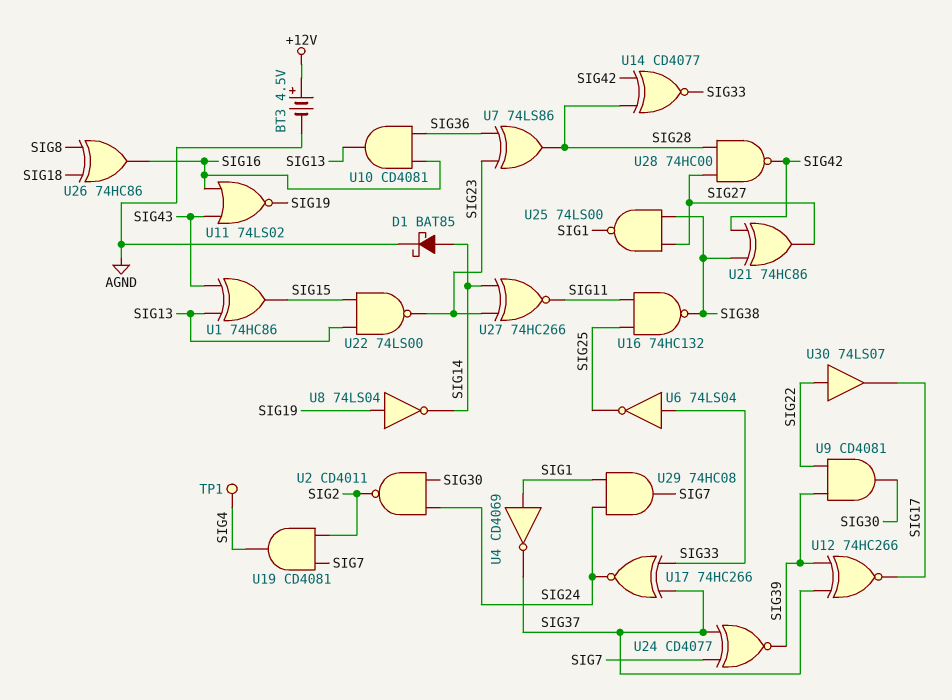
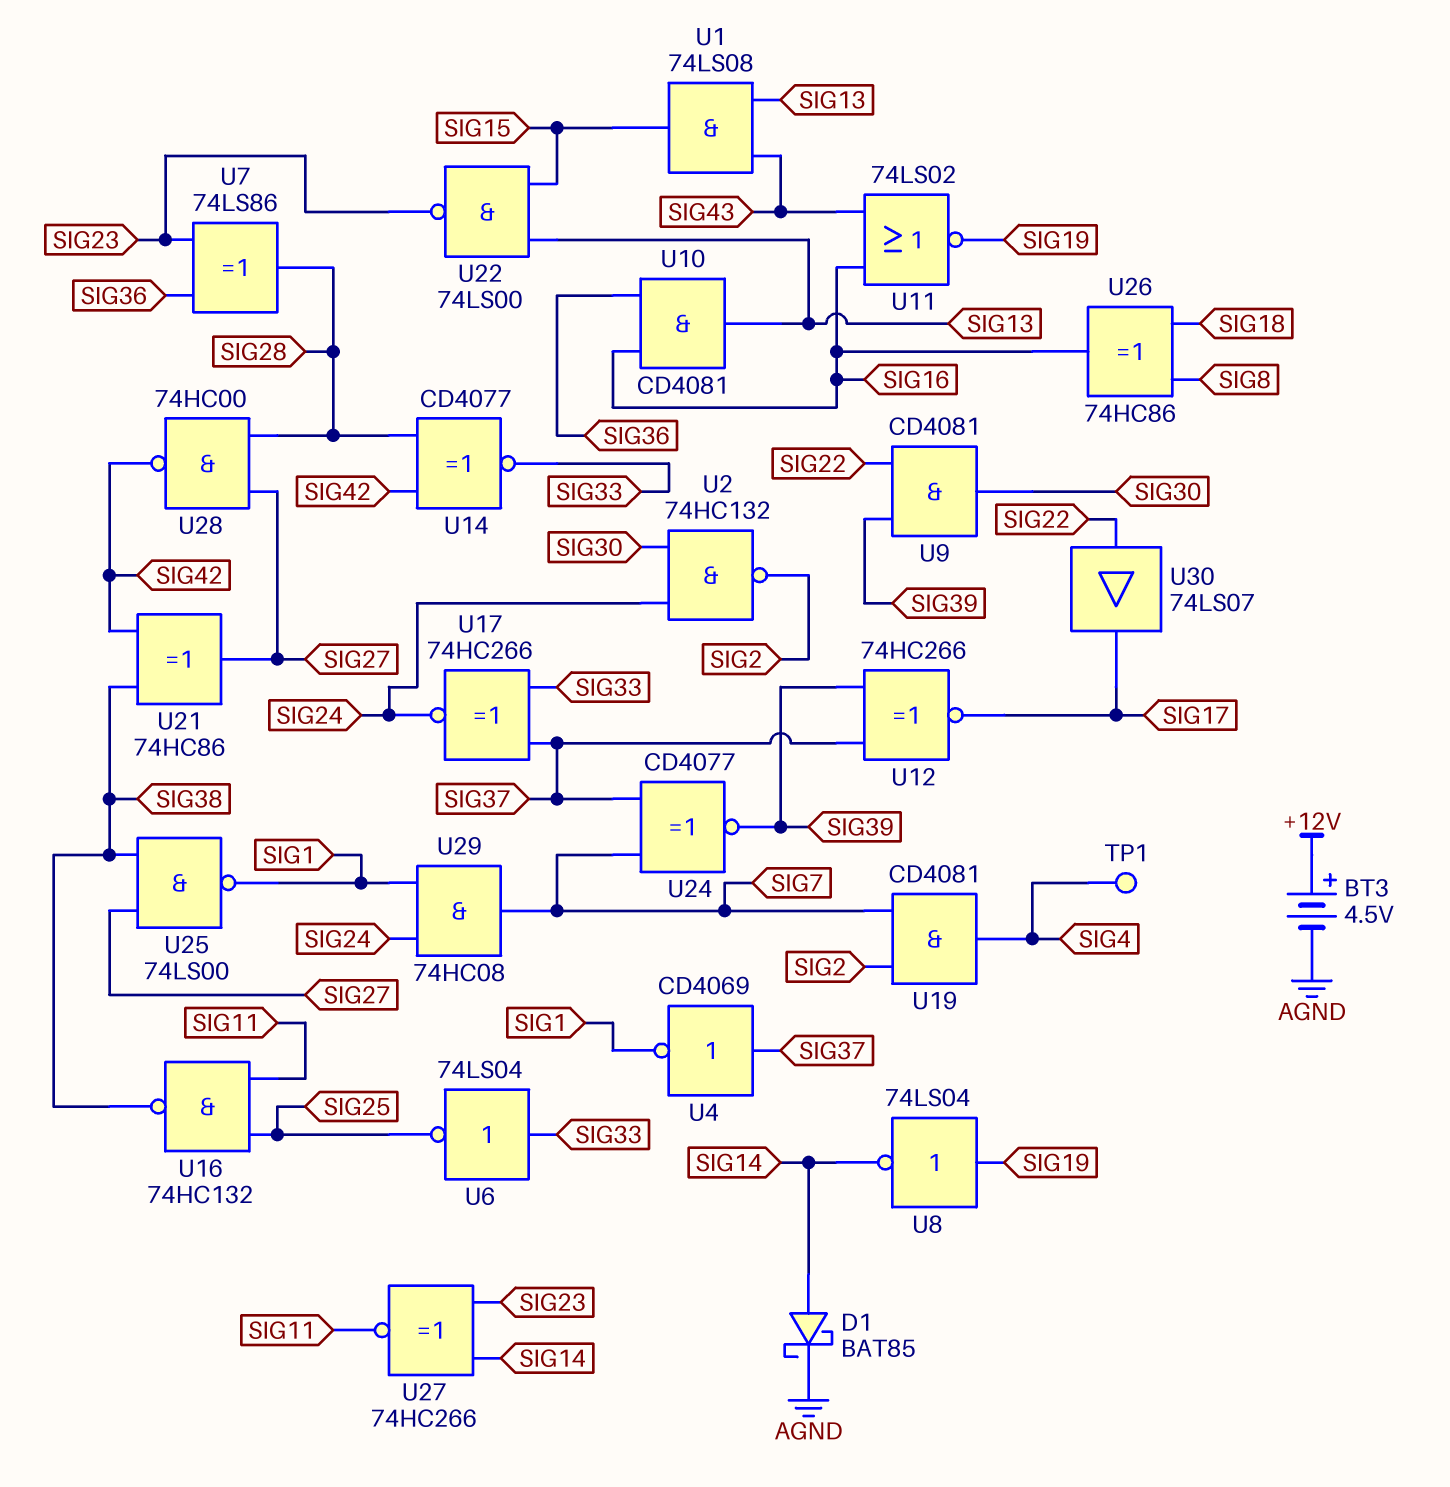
U1: XOR 74HC86 (in SIG13, in SIG43, out SIG15) -> AND 74LS08 (in SIG13, in SIG43, out SIG15)
U2: NAND CD4011 (in SIG24, in SIG30, out SIG2) -> NAND 74HC132 (in SIG24, in SIG30, out SIG2)
U4: NOT CD4069 (in SIG1, out SIG37) -> NOT CD4069 (in SIG37, out SIG1)

